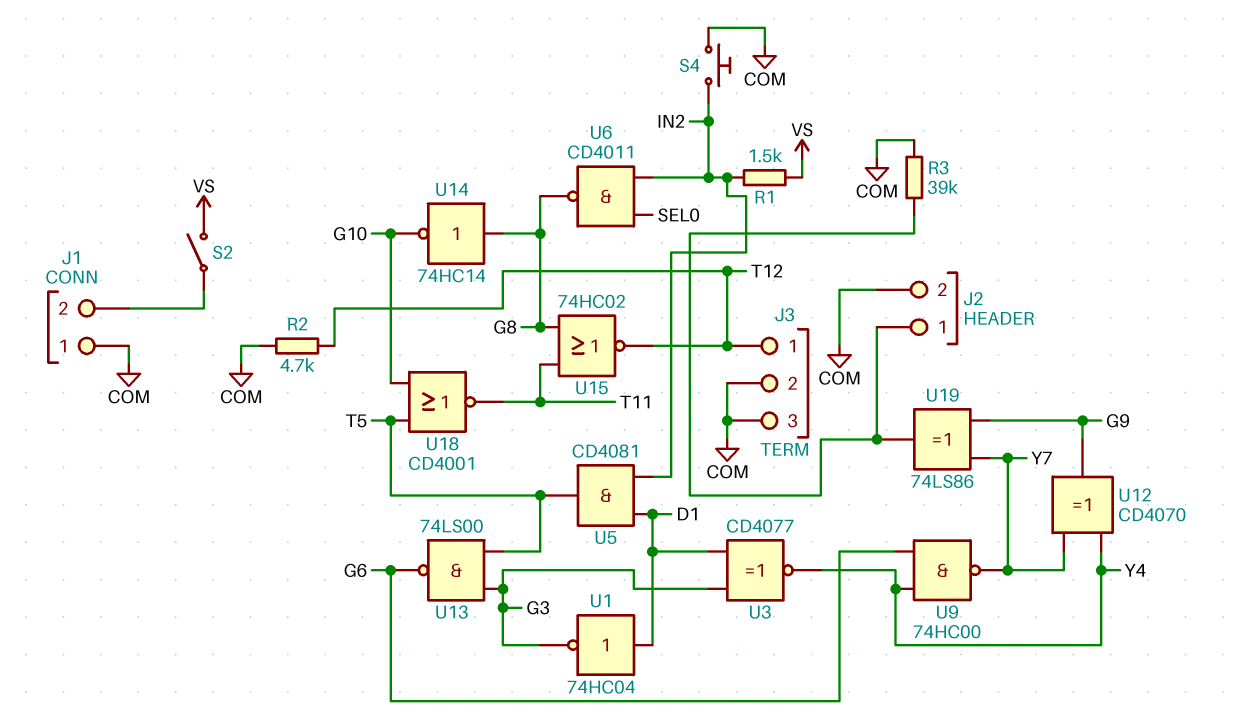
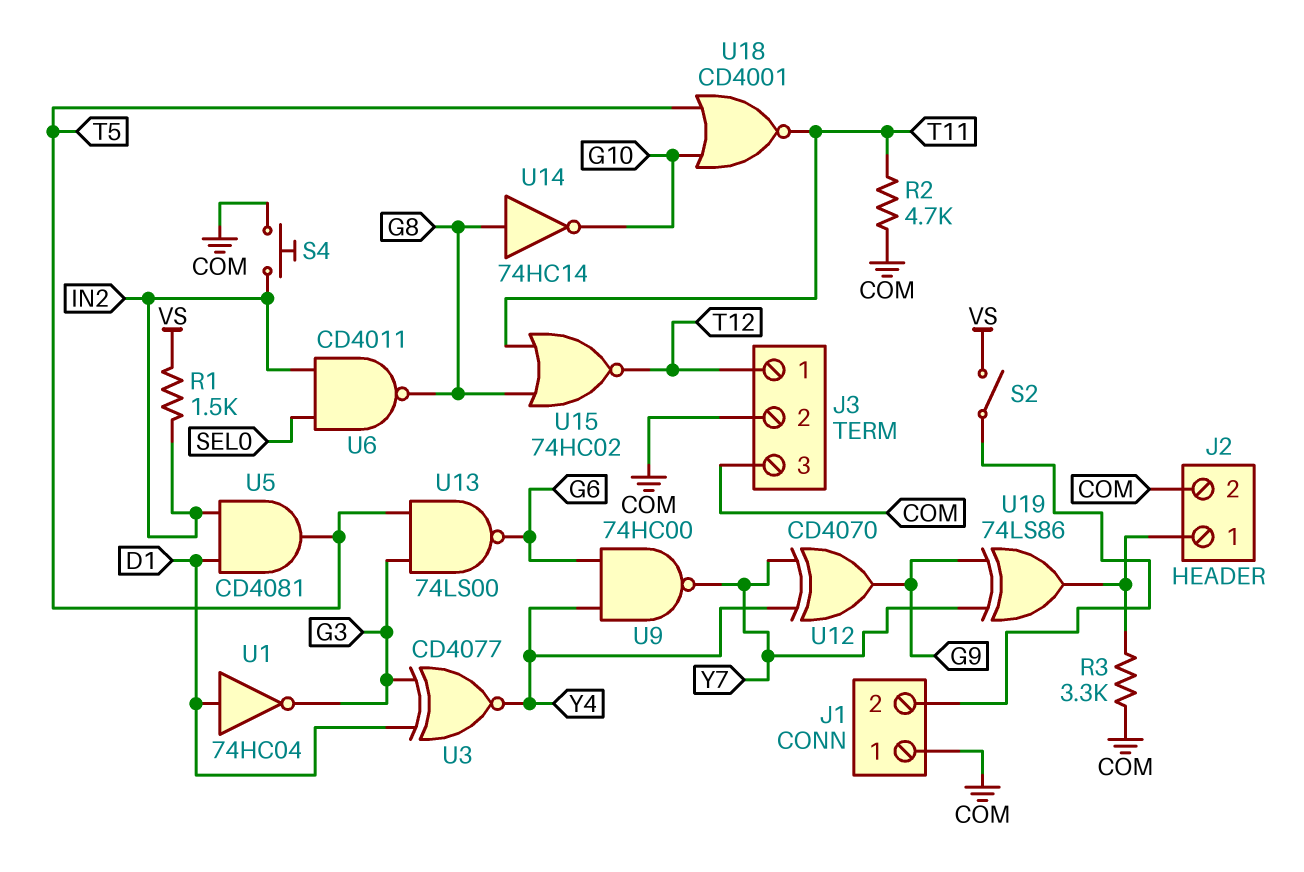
R2: 4.7k (COM, T12) -> 4.7k (COM, T11)
R3: 39k (COM, J2/1) -> 3.3k (COM, J2/1)

